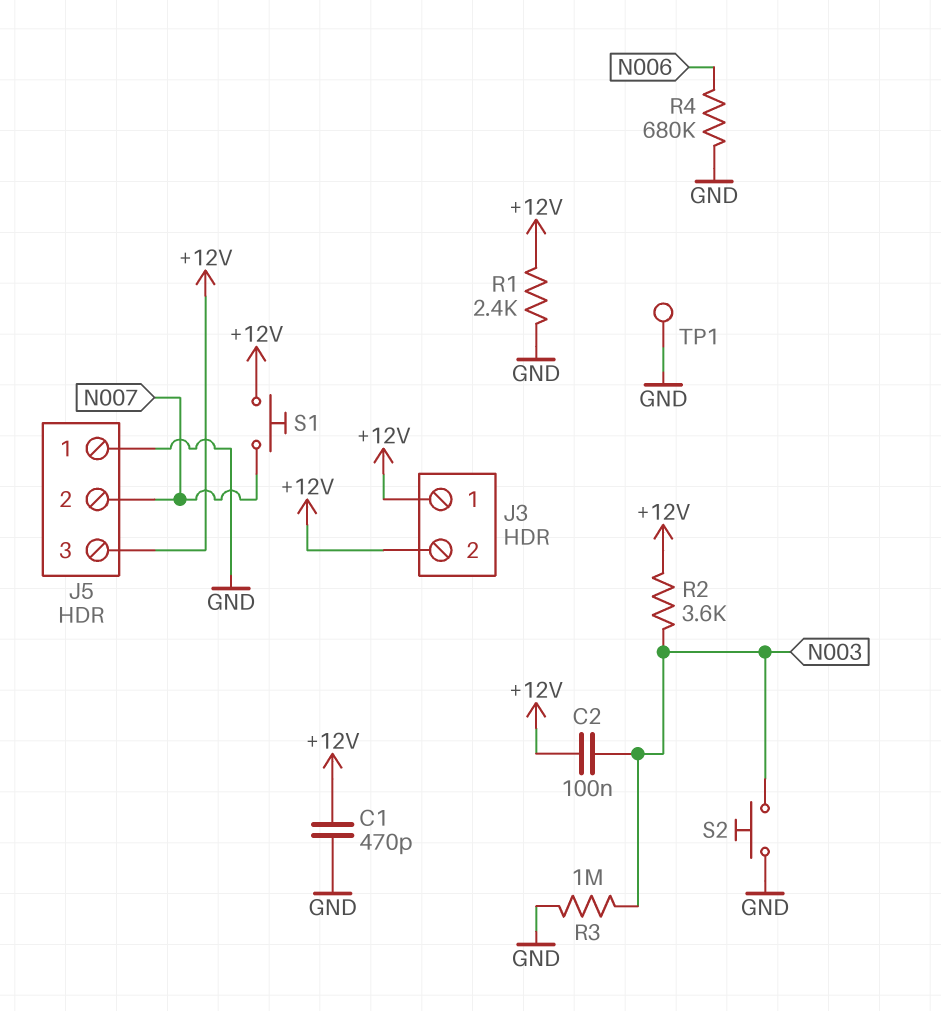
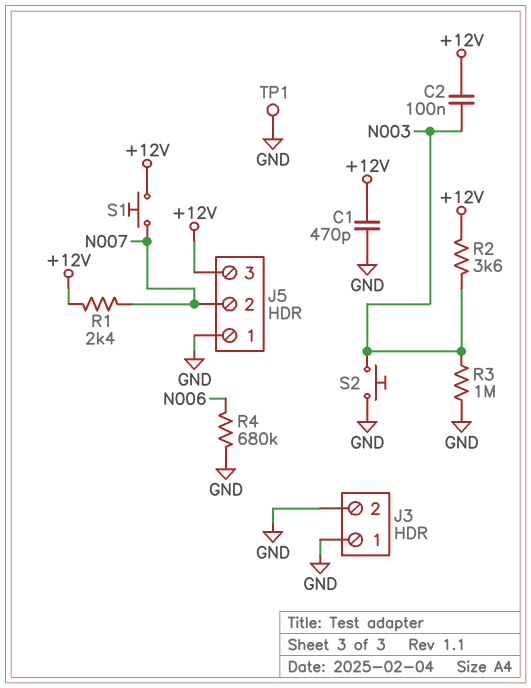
J3 pin 1: +12V -> GND
J3 pin 2: +12V -> GND
R1: 2.4k (+12V, GND) -> 2.4k (+12V, N007)

